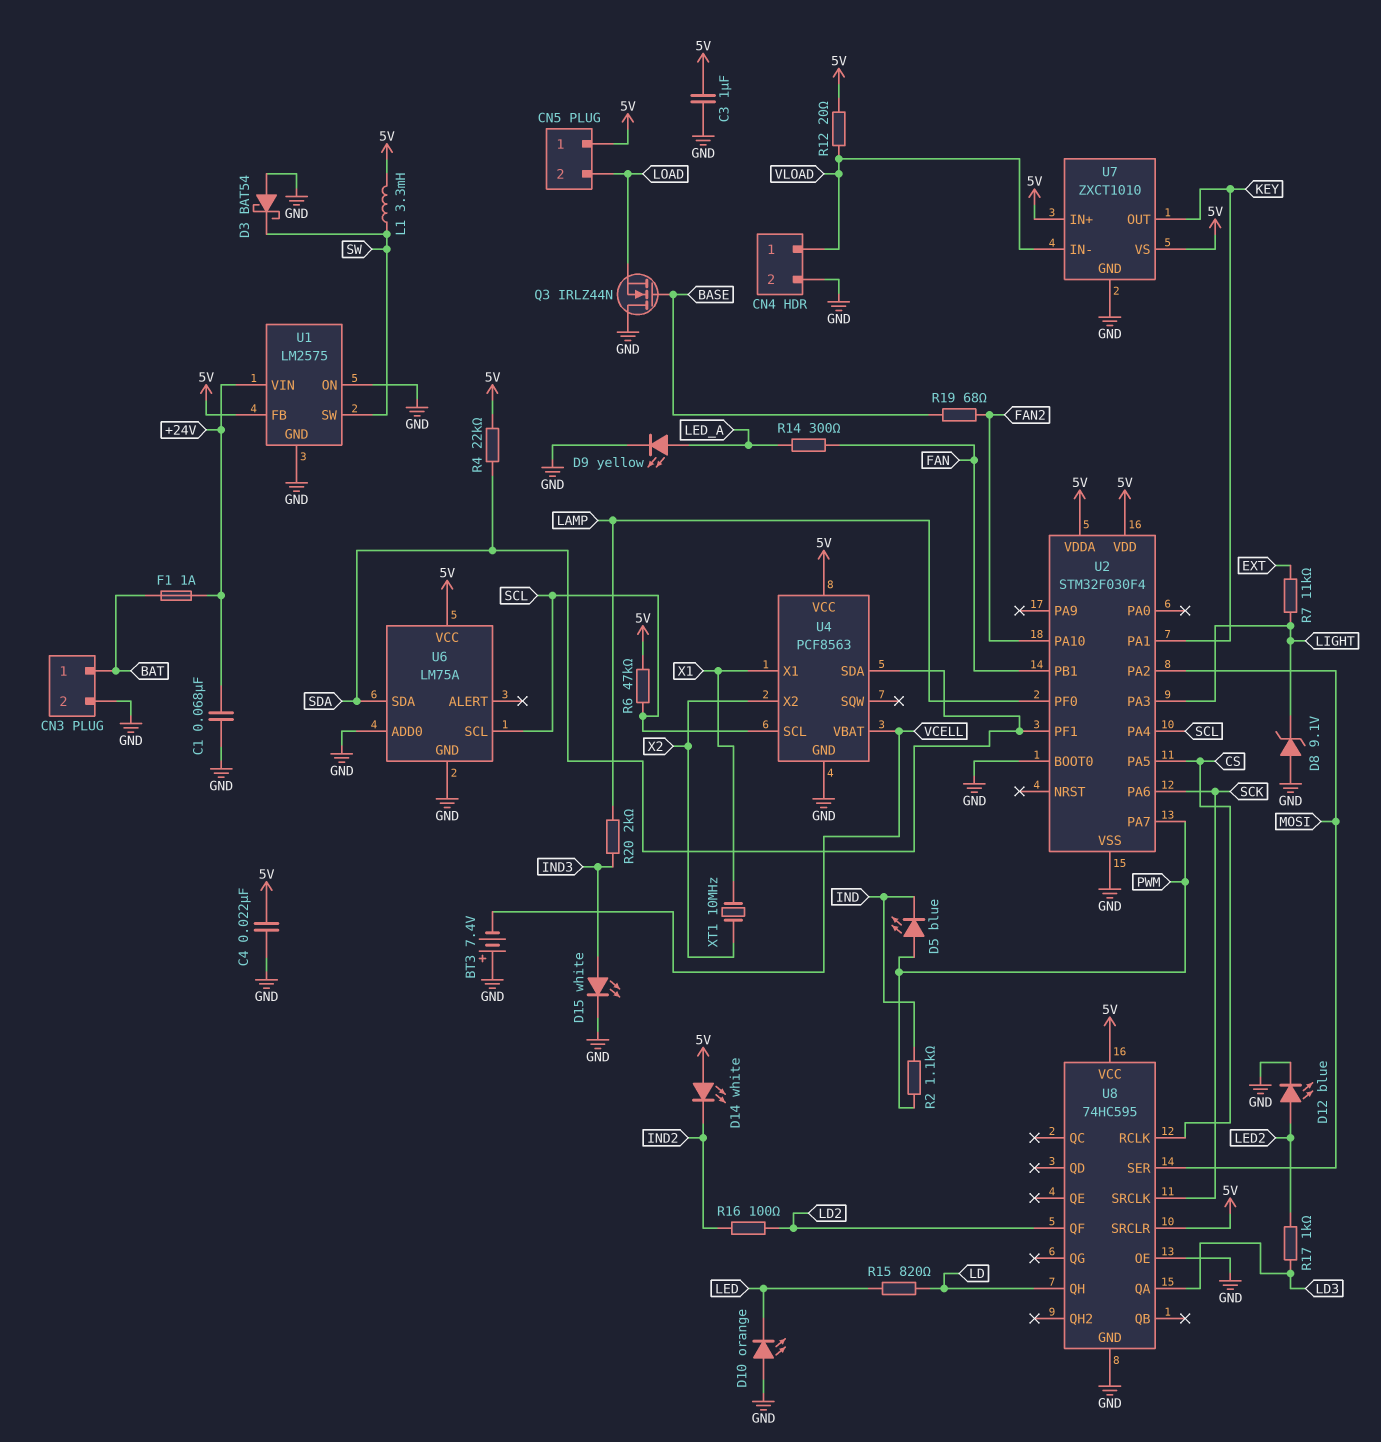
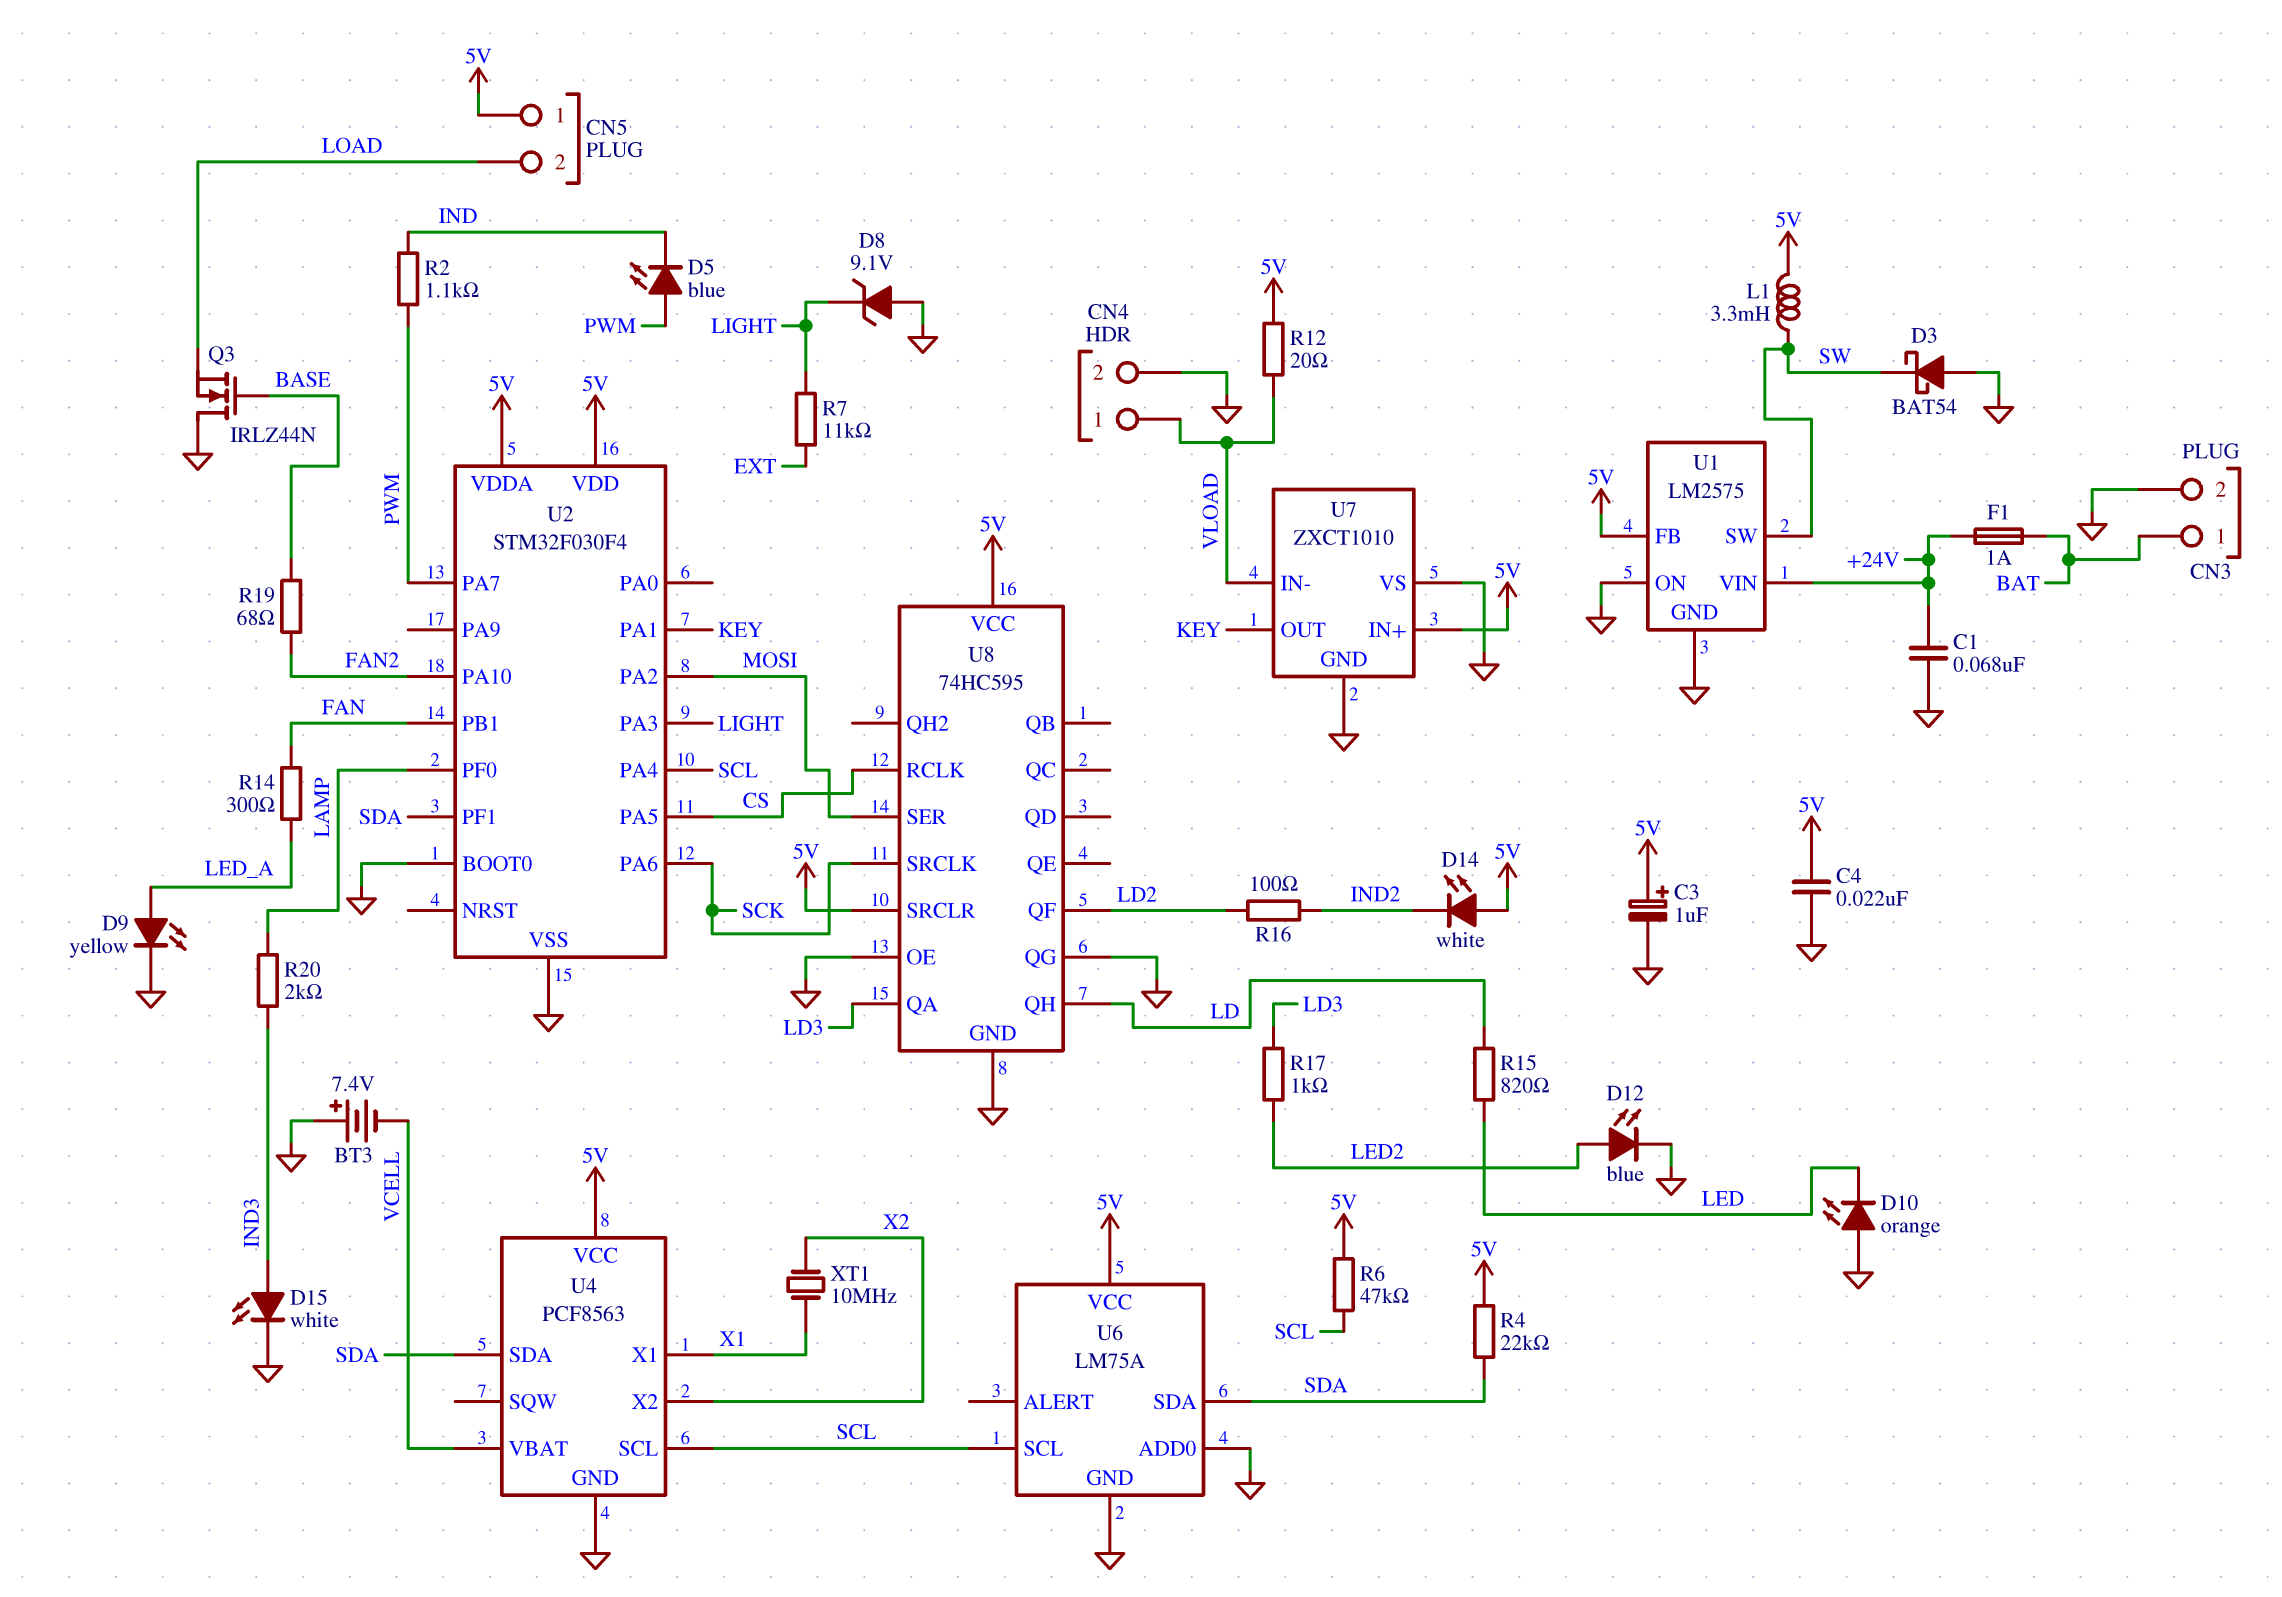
C3: 1uF (5V, GND) -> 1uF (plus 5V, minus GND)
U7 pin VS: 5V -> GND
U8 pin QG: none -> GND

